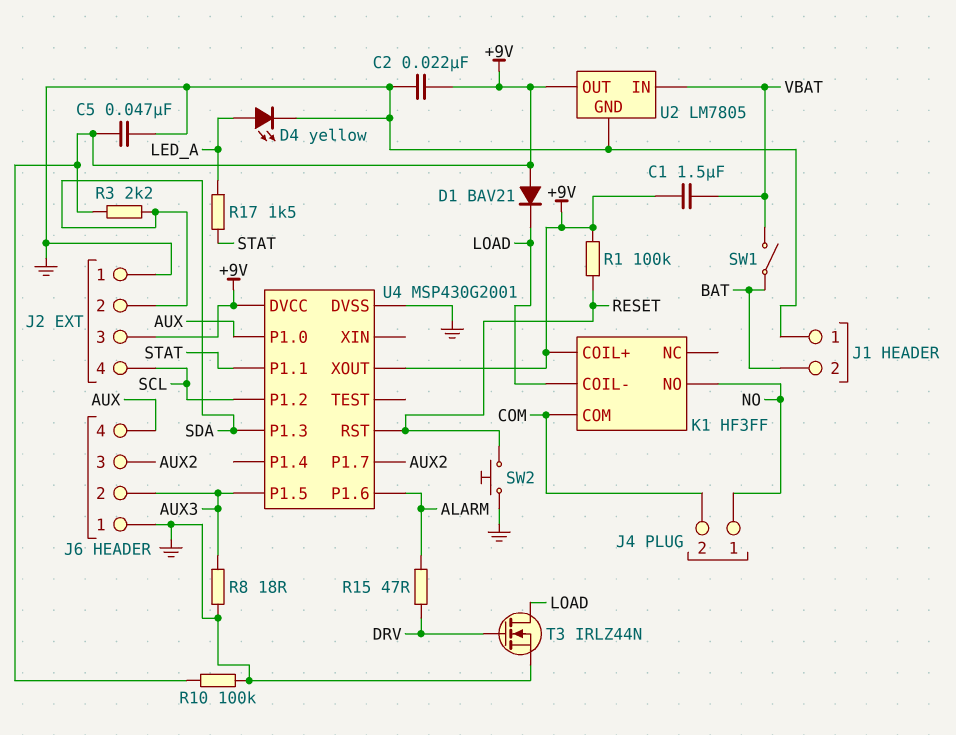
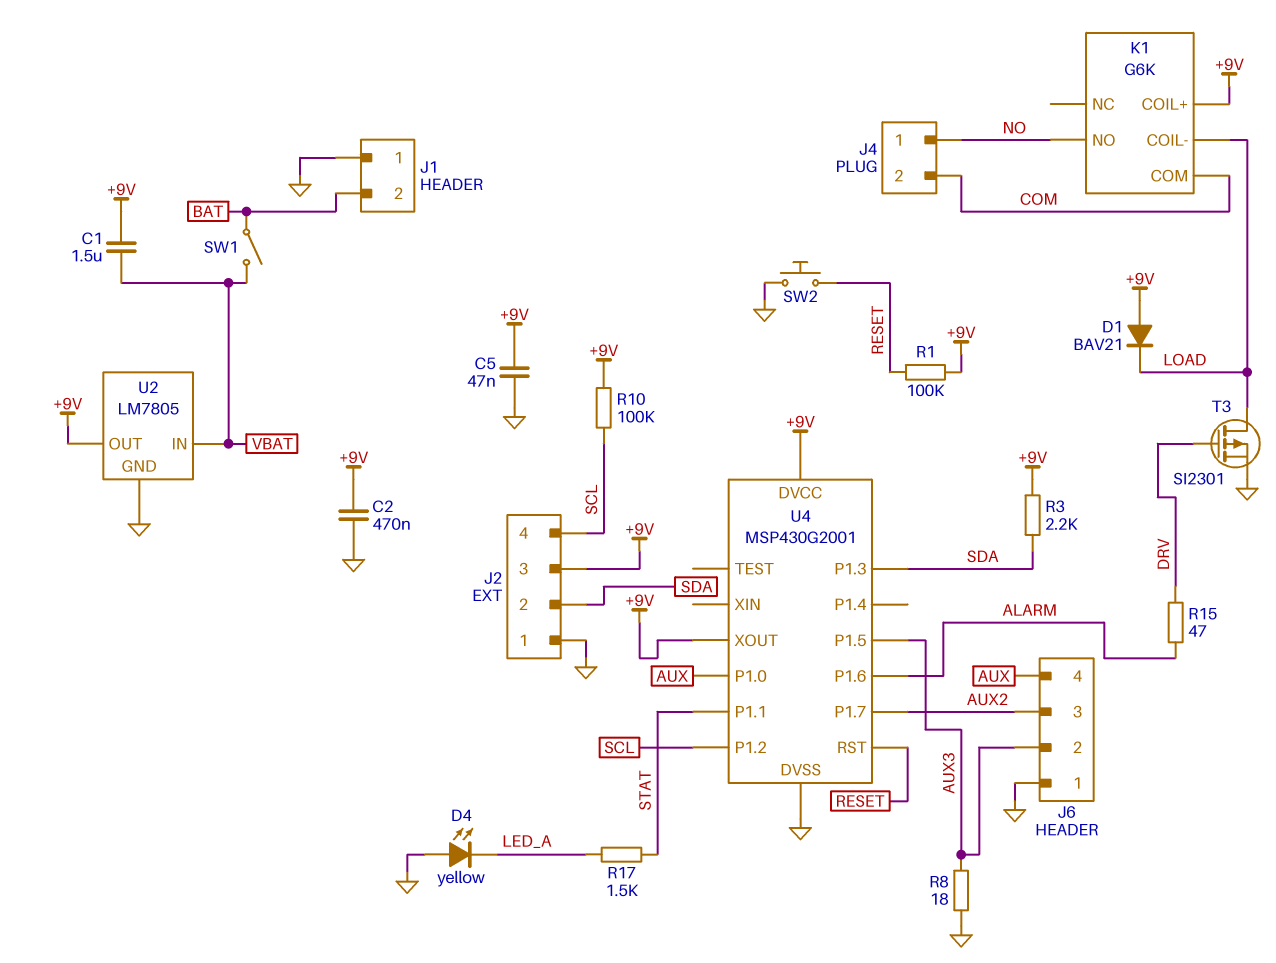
C2: 22nF (+9V, GND) -> 470nF (+9V, GND)
D4: LED yellow (A LED_A, K GND) -> LED yellow (A GND, K LED_A)
K1: HF3FF -> G6K
R10: 100k (+9V, GND) -> 100k (+9V, SCL)
T3: NMOS IRLZ44N (G DRV, D LOAD, S GND) -> PMOS SI2301 (G DRV, D LOAD, S GND)

